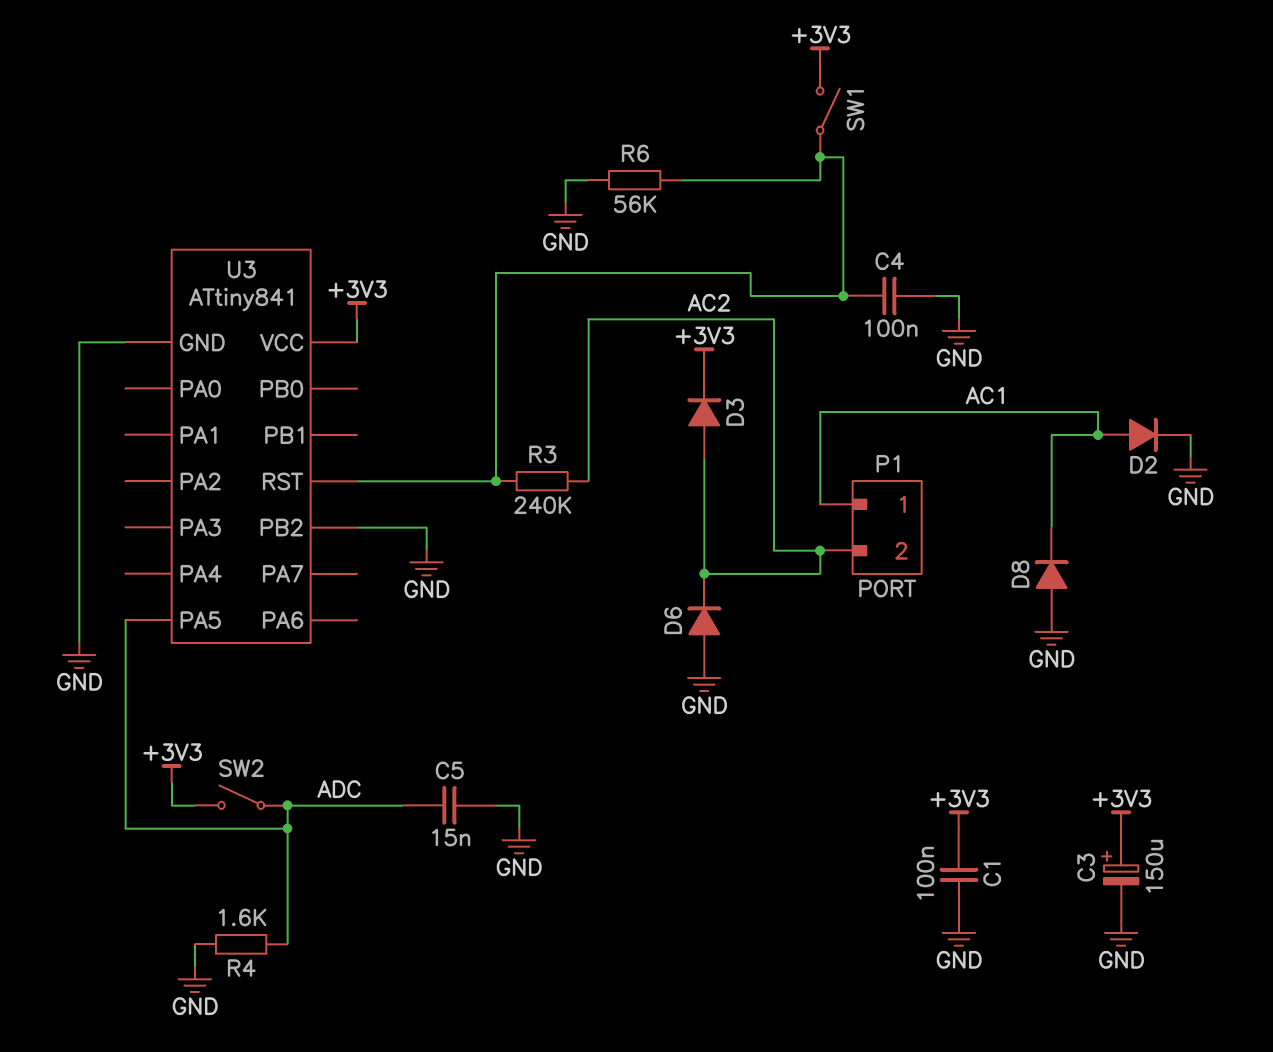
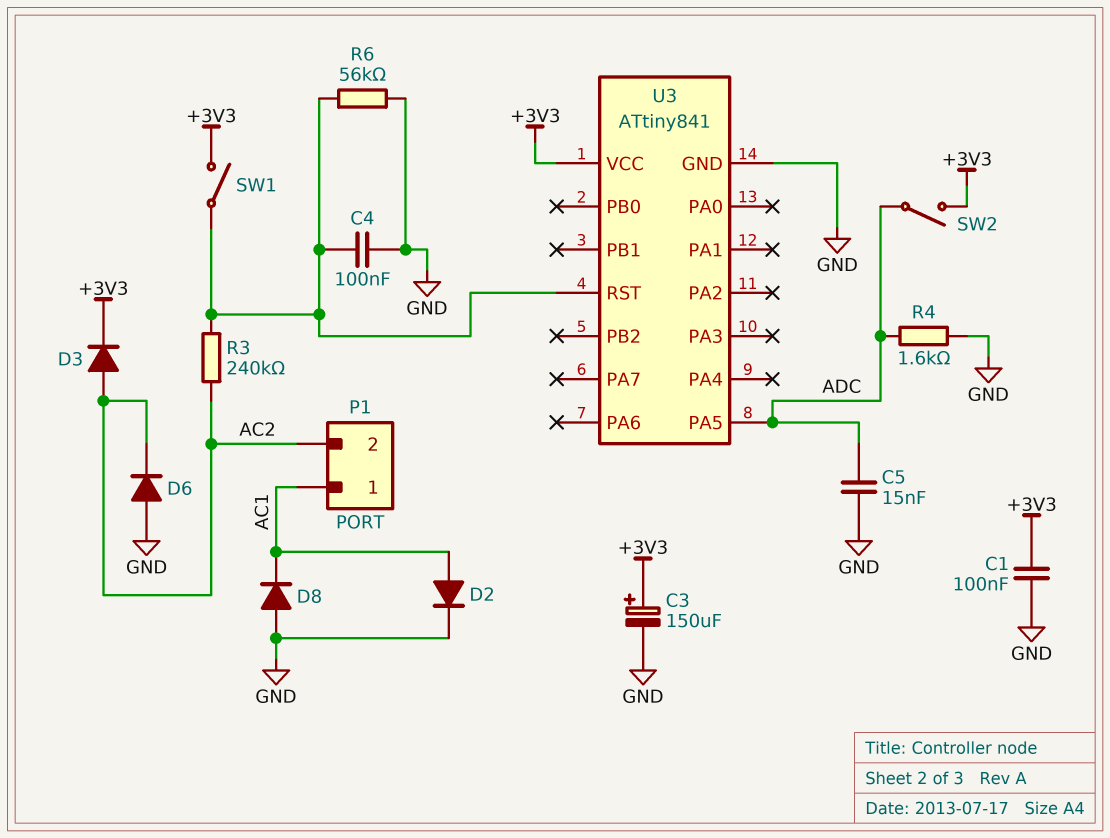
U3 pin PB2: GND -> none

